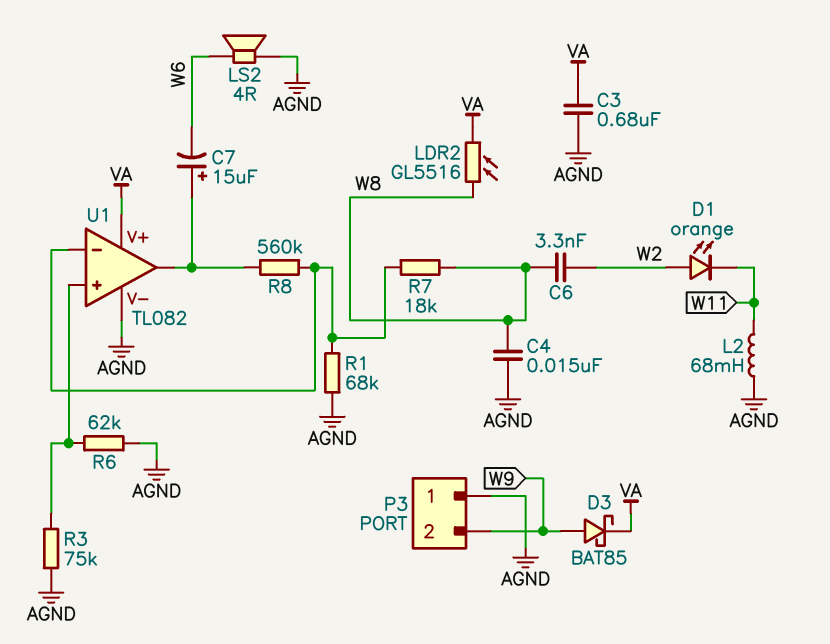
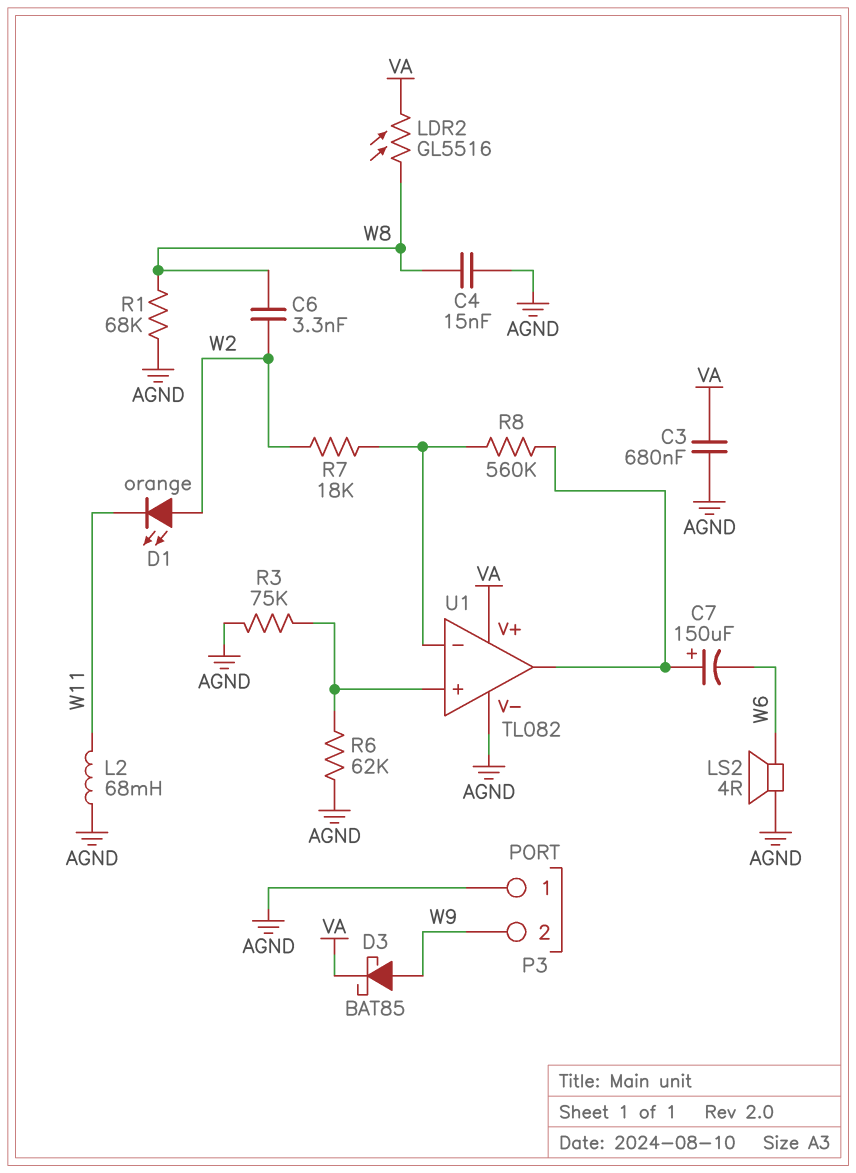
C7: 15uF (plus U1/out, minus W6) -> 150uF (plus U1/out, minus W6)
R1: 68k (AGND, U1/in-) -> 68k (AGND, W8)
R7: 18k (U1/in-, W8) -> 18k (U1/in-, W2)

